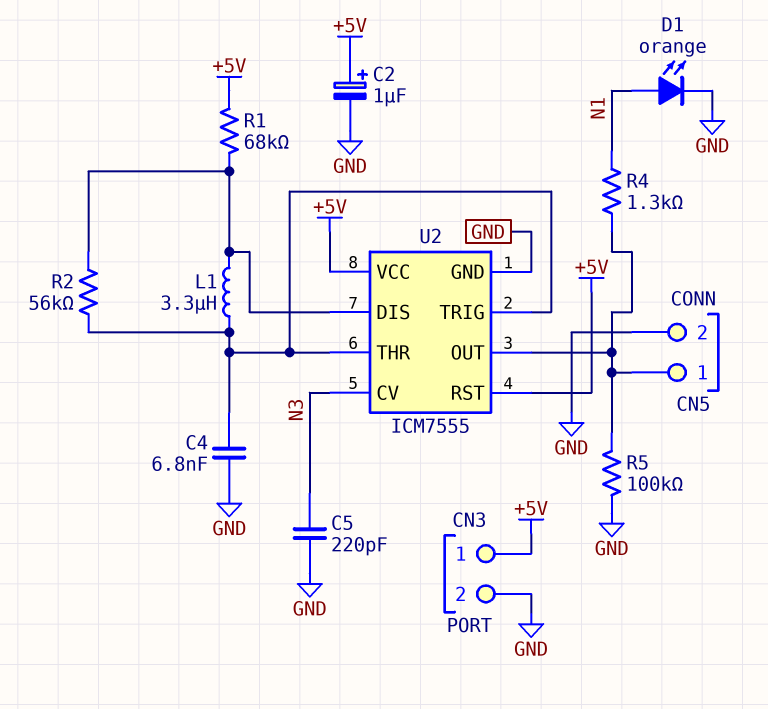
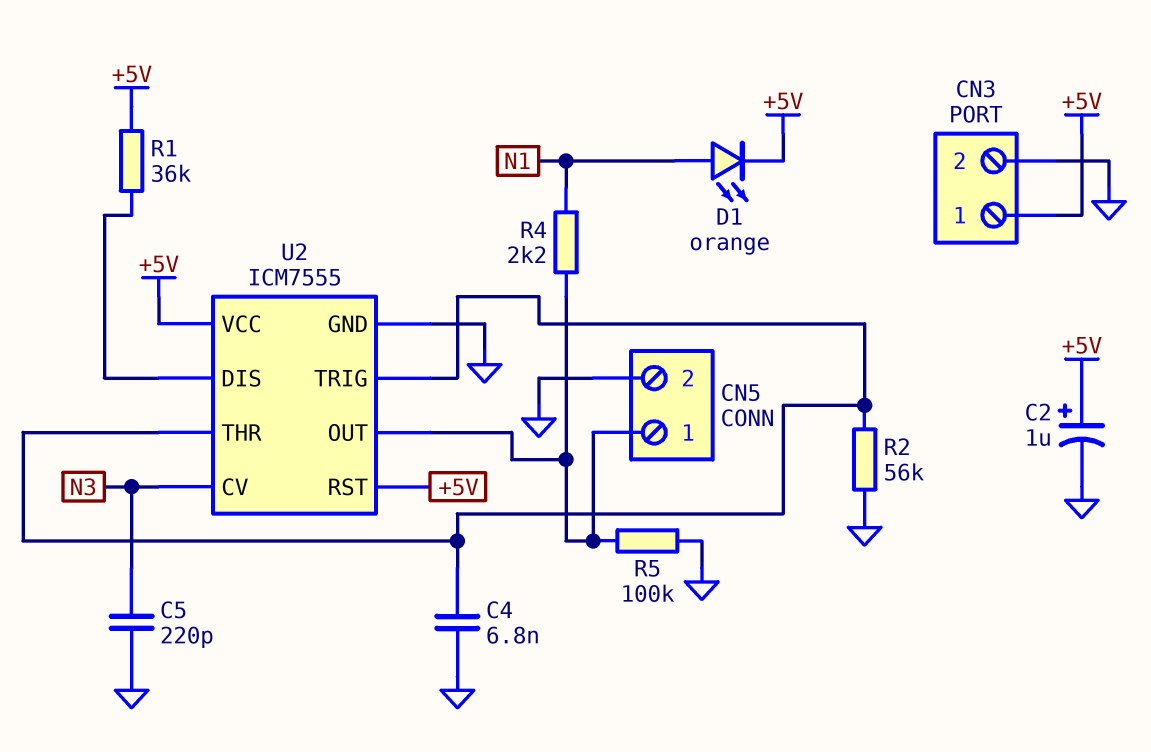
D1: LED orange (A N1, K GND) -> LED orange (A N1, K +5V)
L1: 3.3uH (U2/DIS, U2/THR) -> none
R1: 68k (+5V, U2/DIS) -> 36k (+5V, U2/DIS)
R2: 56k (U2/DIS, U2/THR) -> 56k (GND, U2/THR)
R4: 1.3k (CN5/1, N1) -> 2.2k (CN5/1, N1)

